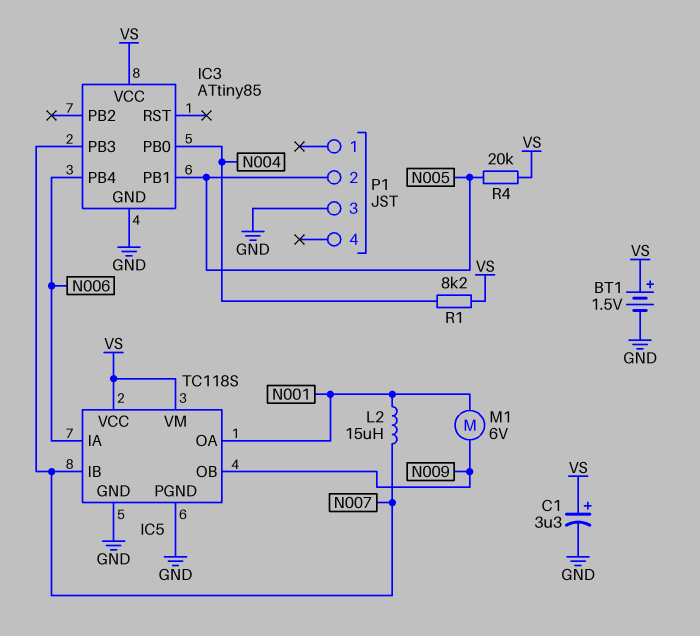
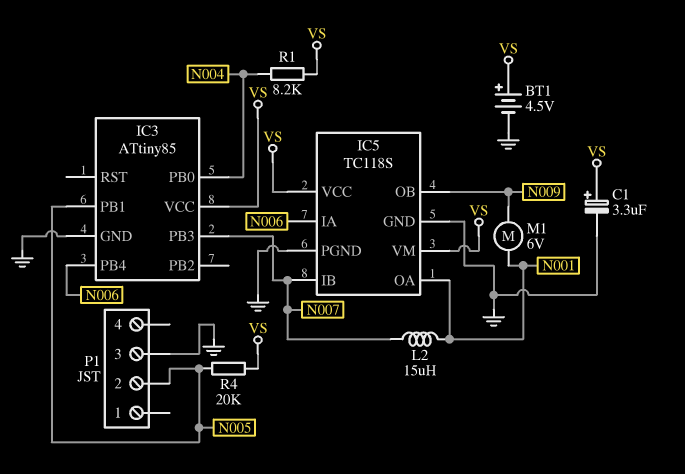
BT1: 1.5V (plus VS, minus GND) -> 4.5V (plus VS, minus GND)

